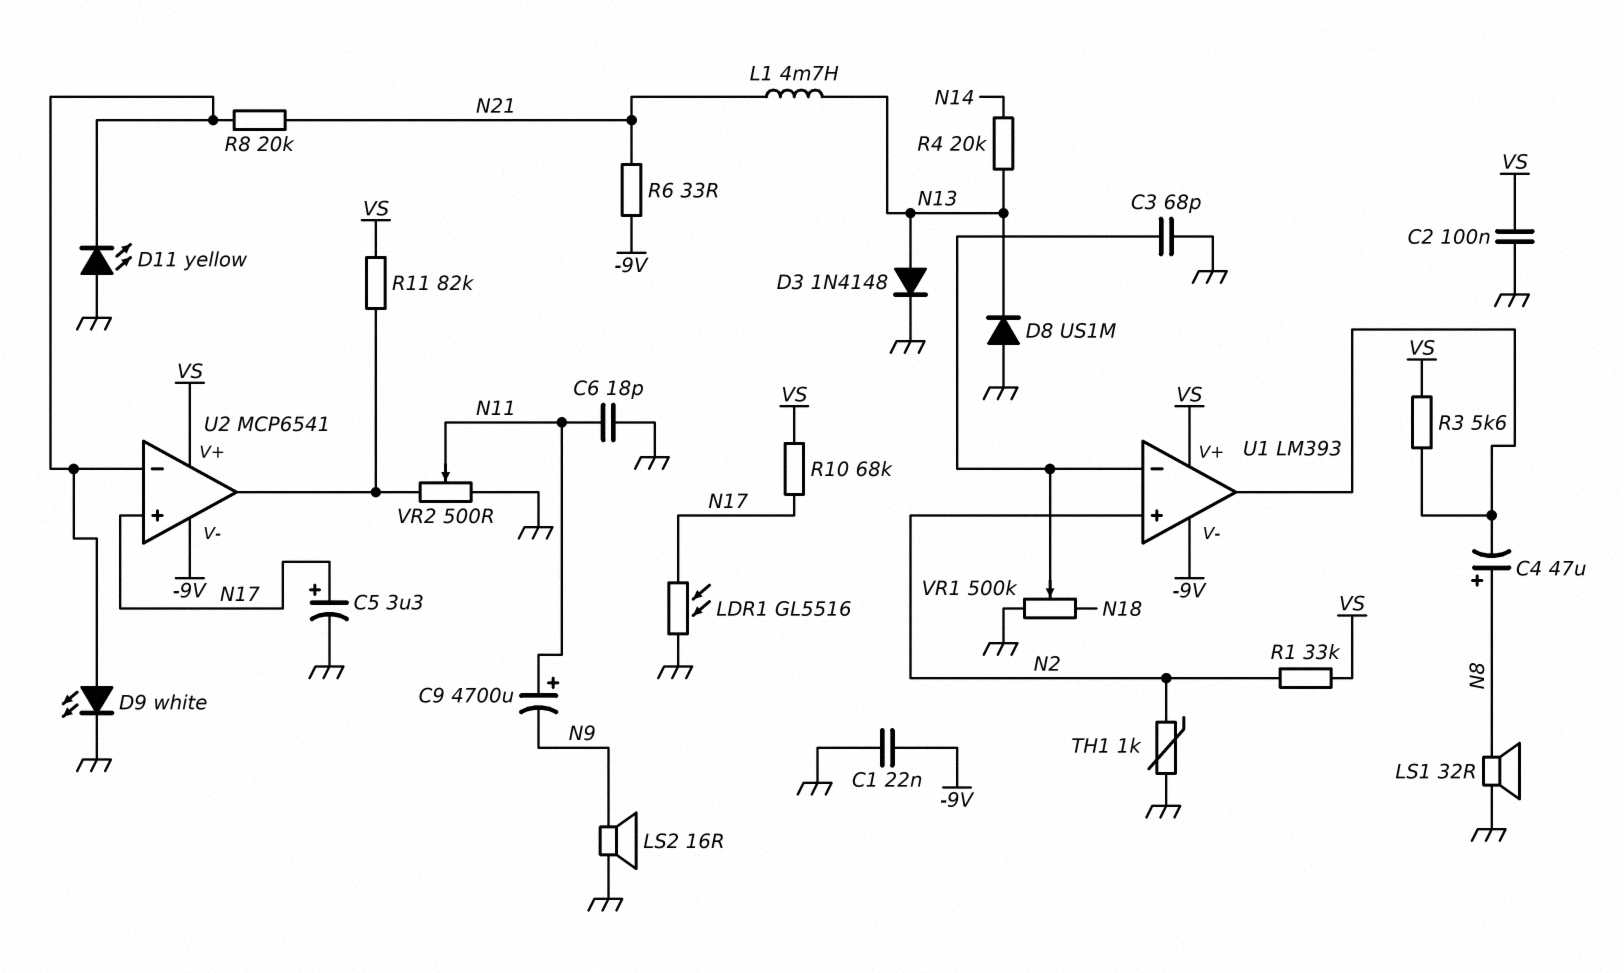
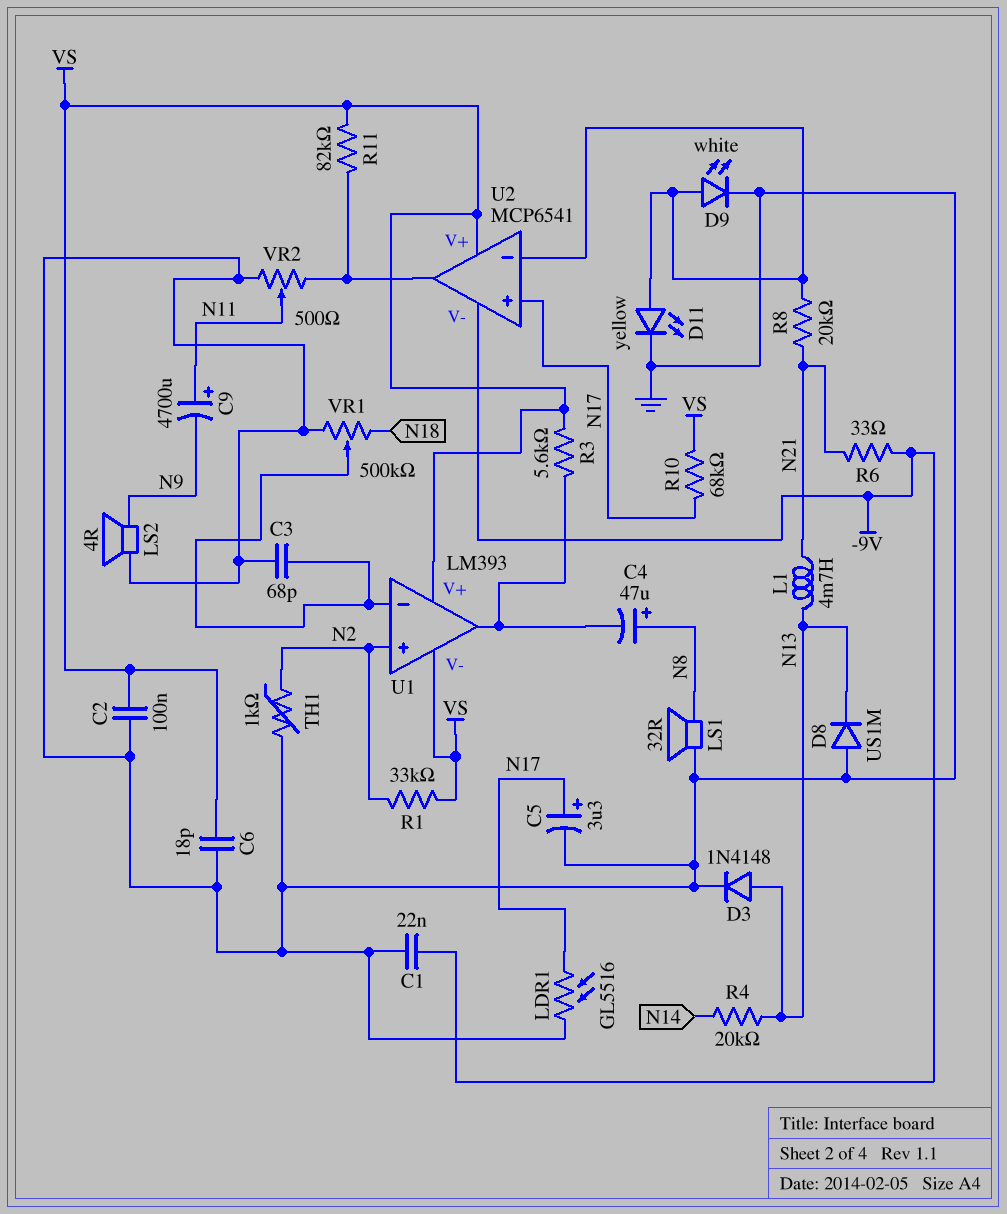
C6: 18pF (GND, N11) -> 18pF (GND, VS)
D11: LED yellow (A GND, K U2/in-) -> LED yellow (A U2/in-, K GND)
LS2: speaker 16R (GND, N9) -> speaker 4R (GND, N9)
U1 pin V-: -9V -> VS

